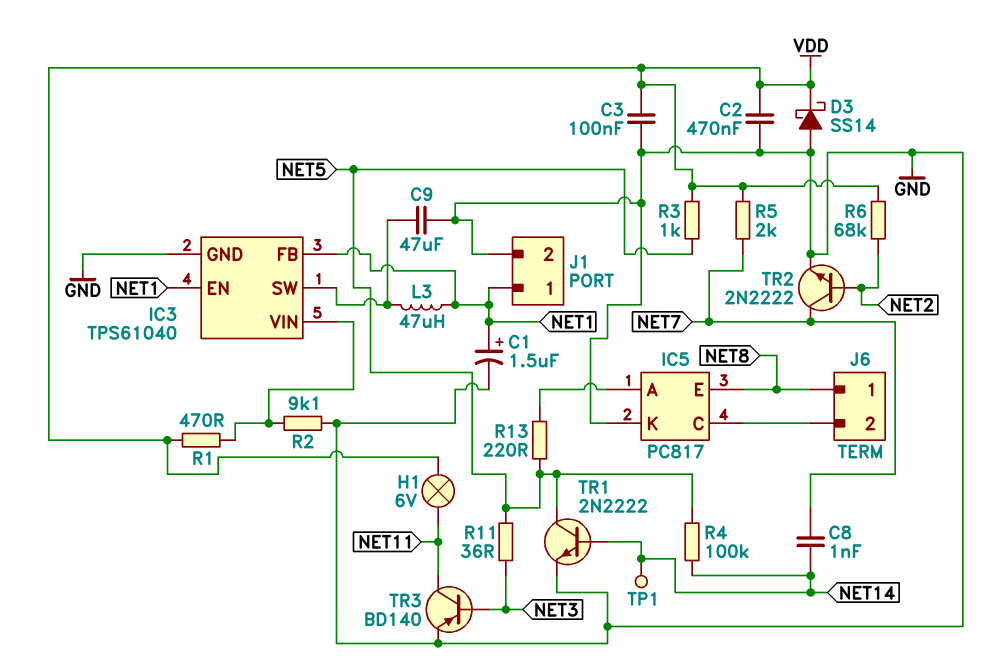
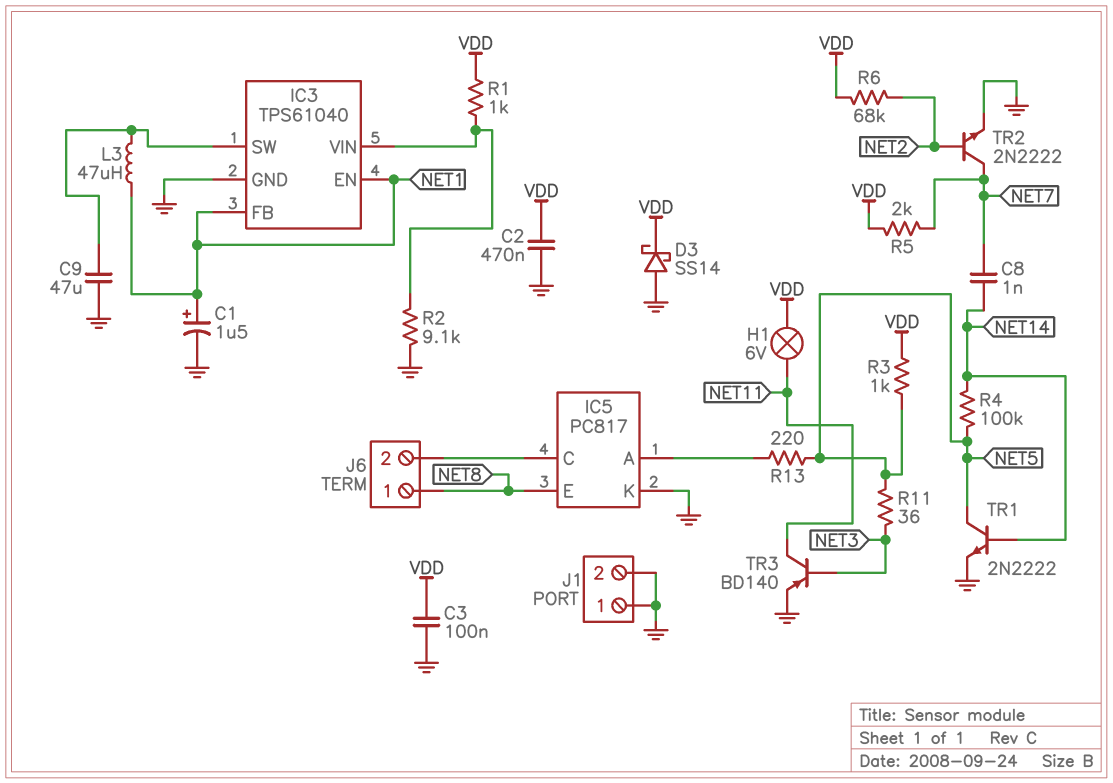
J1 pin 1: NET1 -> GND
R1: 470 (IC3/VIN, VDD) -> 1k (IC3/VIN, VDD)
TP1: test point (NET14) -> none

